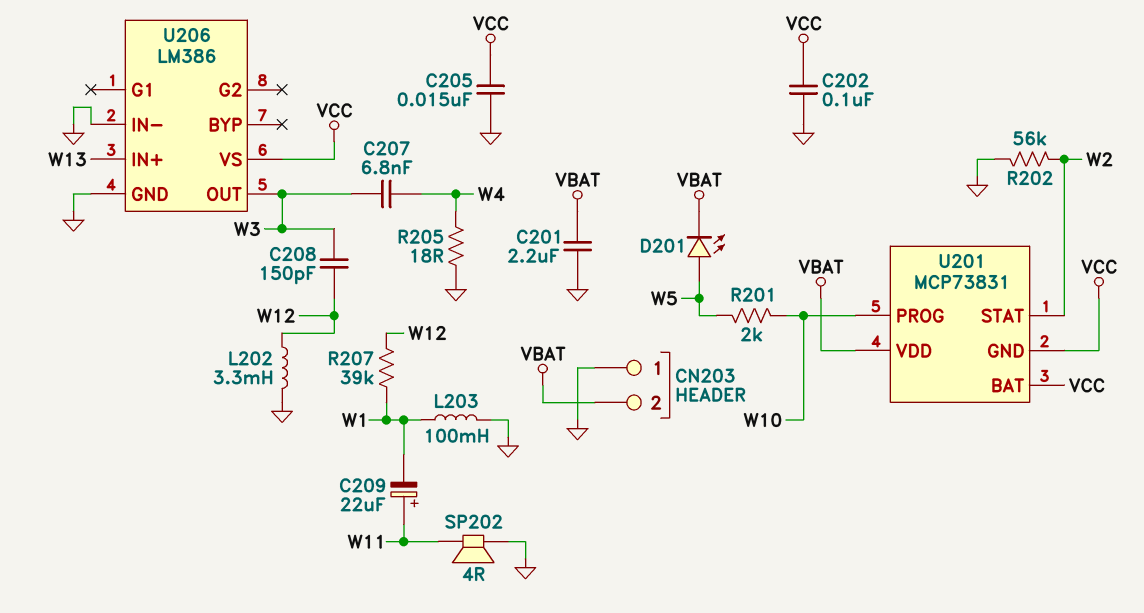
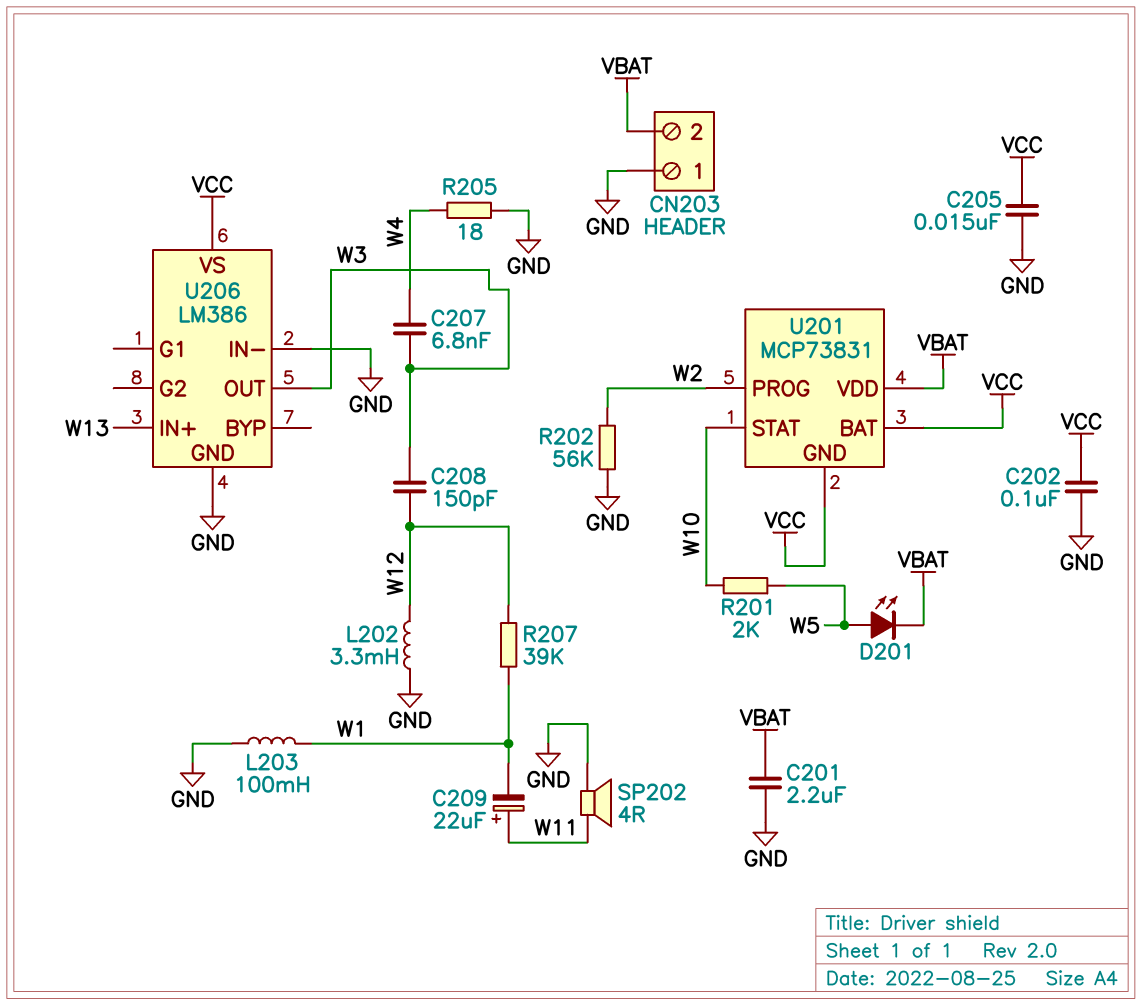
U201 pin PROG: W10 -> W2
U201 pin STAT: W2 -> W10

